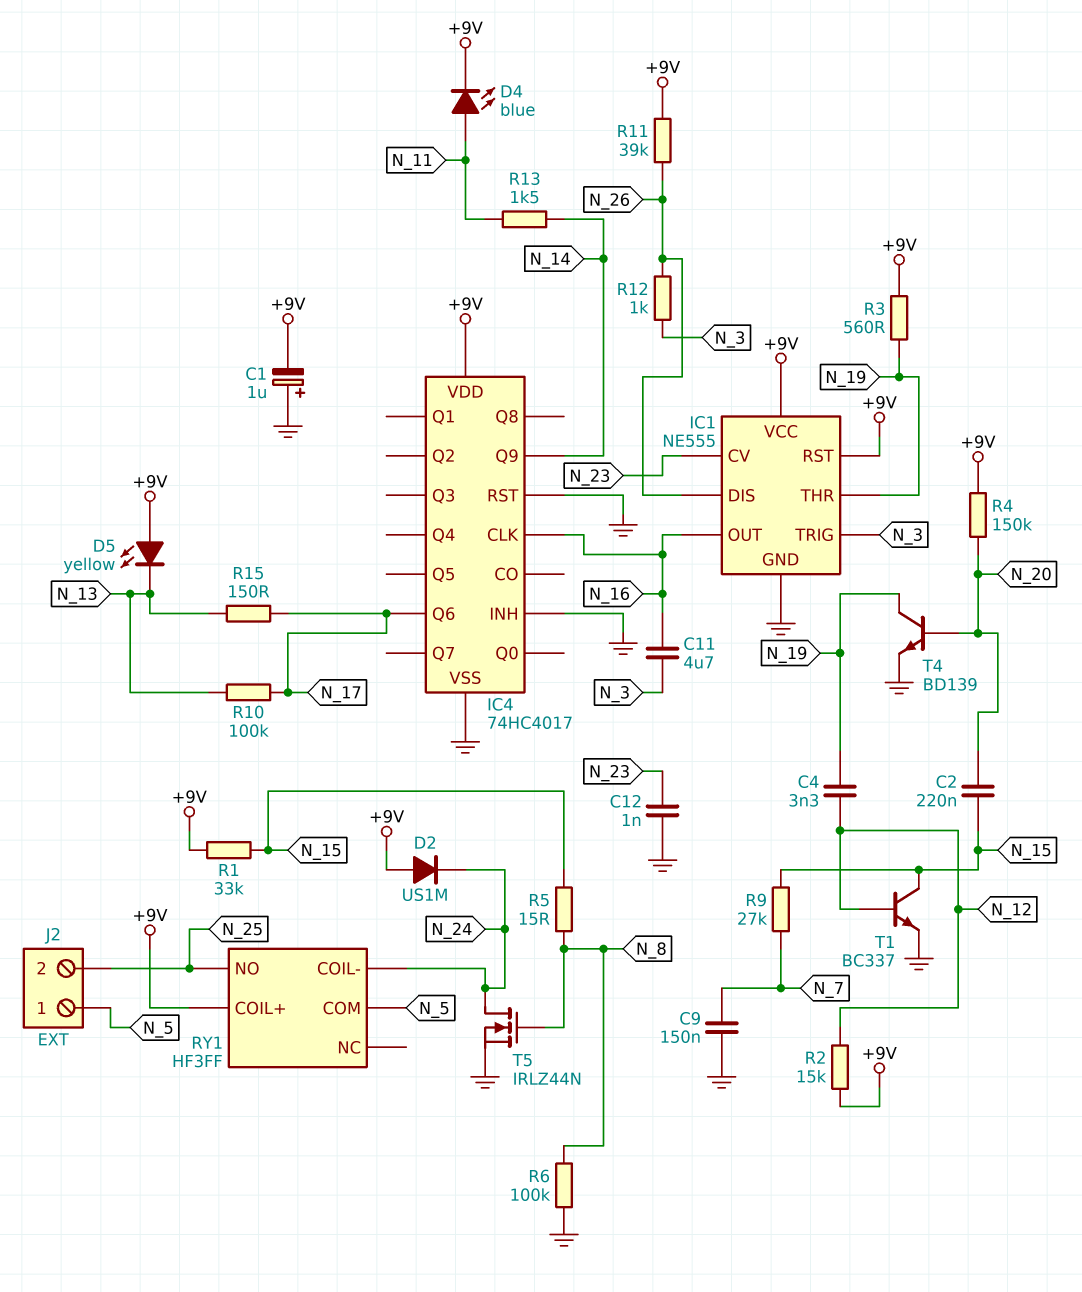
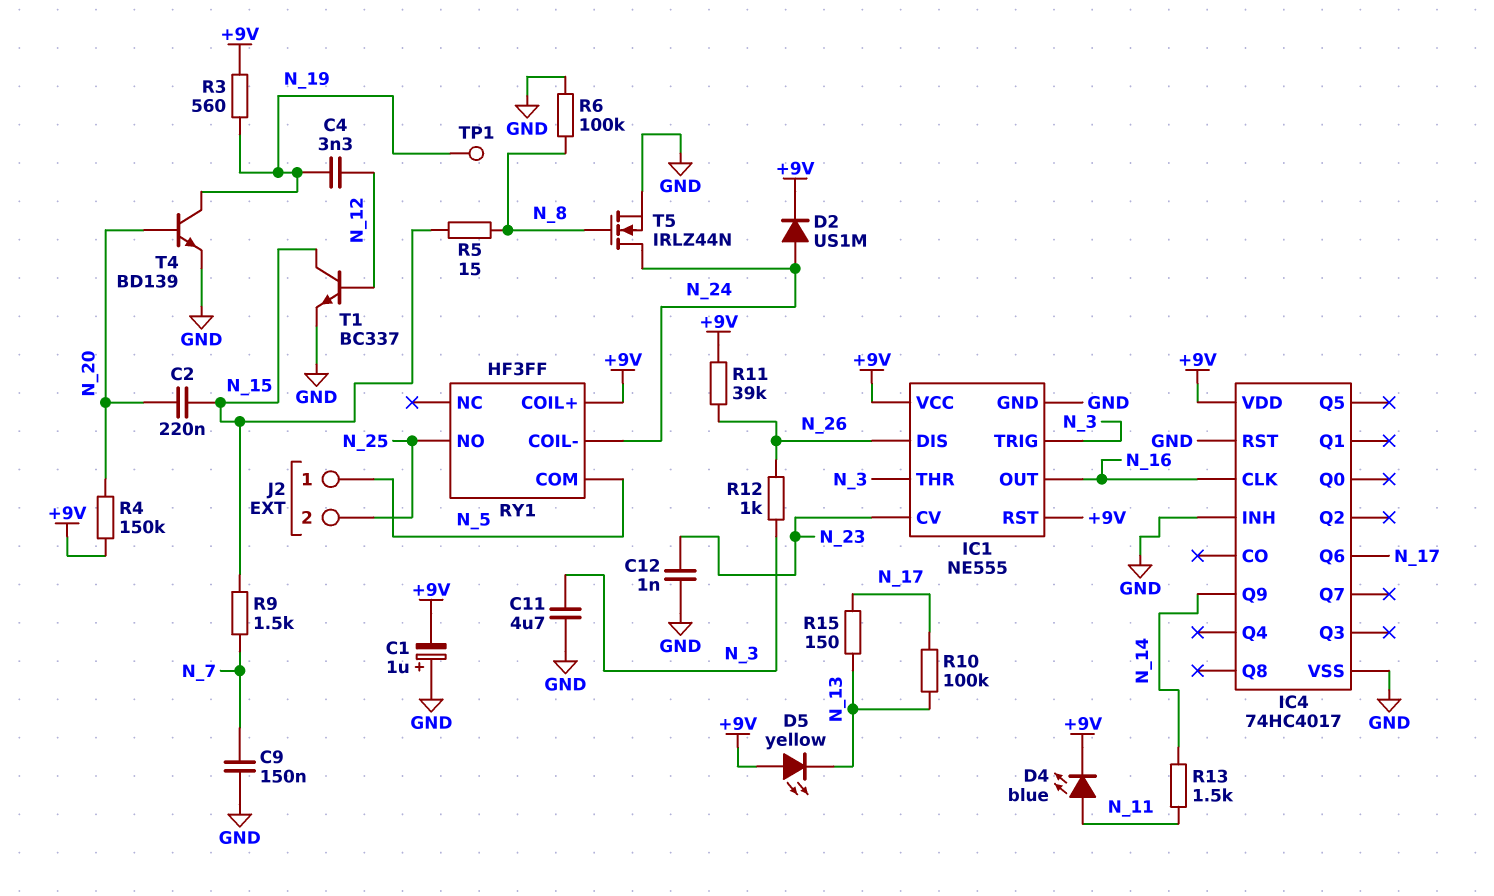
C11: 4.7uF (N_3, N_16) -> 4.7uF (GND, N_3)
D2: diode US1M (A +9V, K N_24) -> diode US1M (A N_24, K +9V)
IC1 pin THR: N_19 -> N_3
R1: 33k (+9V, N_15) -> none
R2: 15k (+9V, N_12) -> none
R9: 27k (N_7, N_15) -> 1.5k (N_7, N_15)
TP1: none -> test point (N_19)

